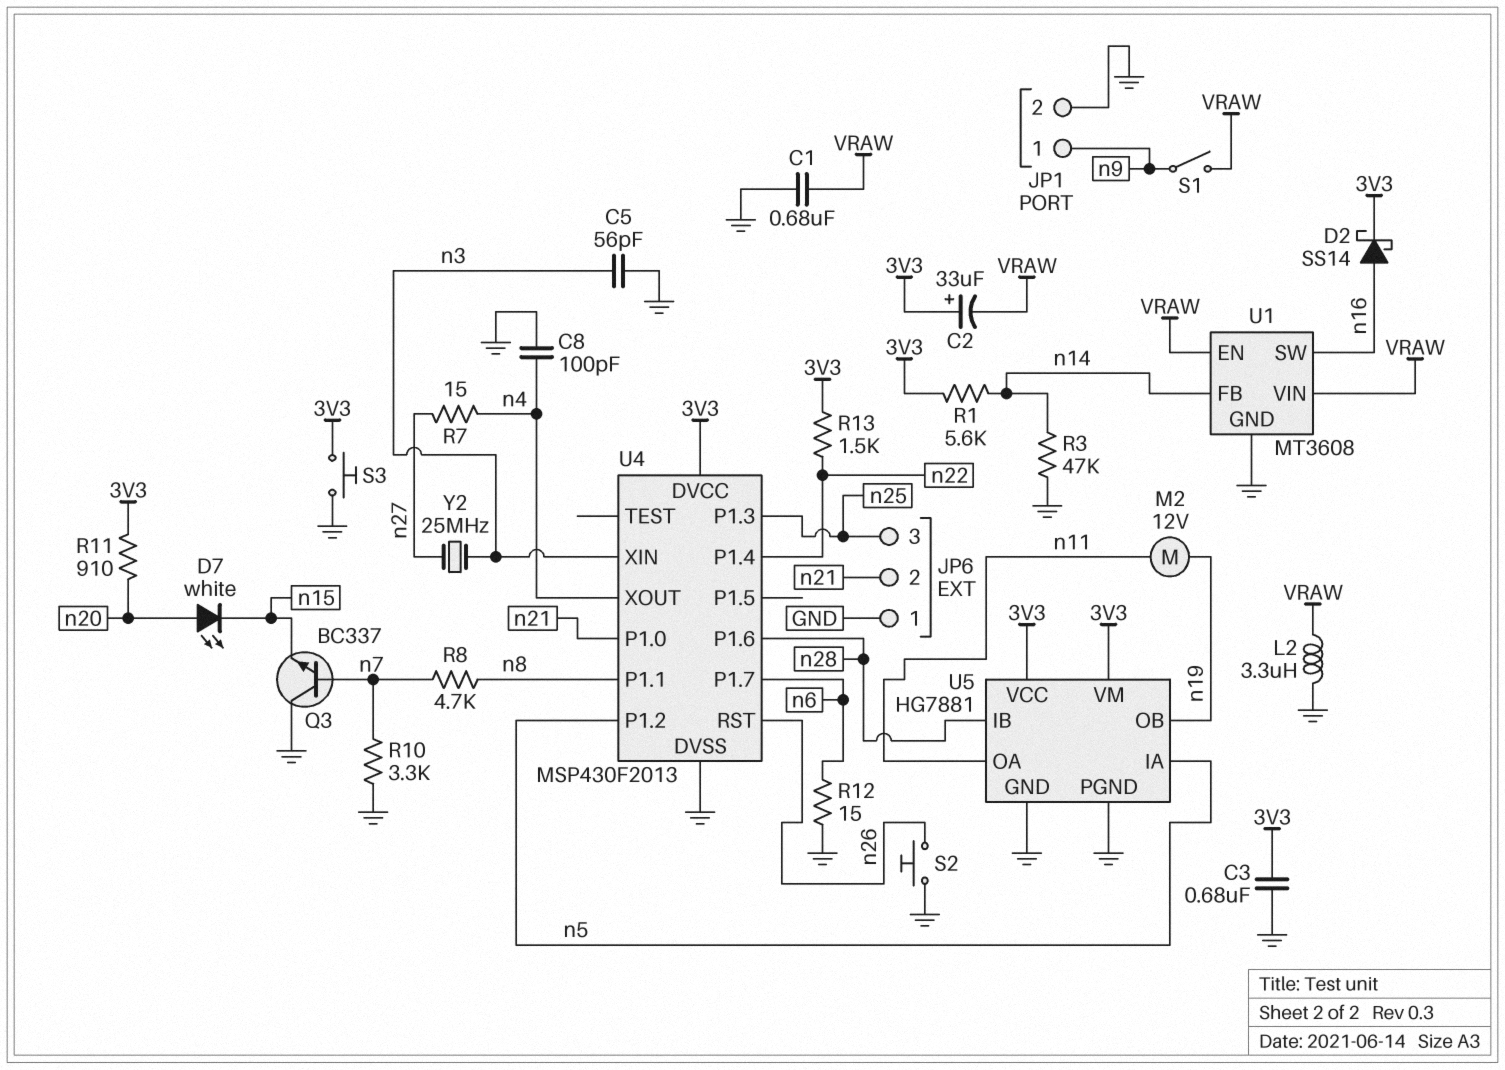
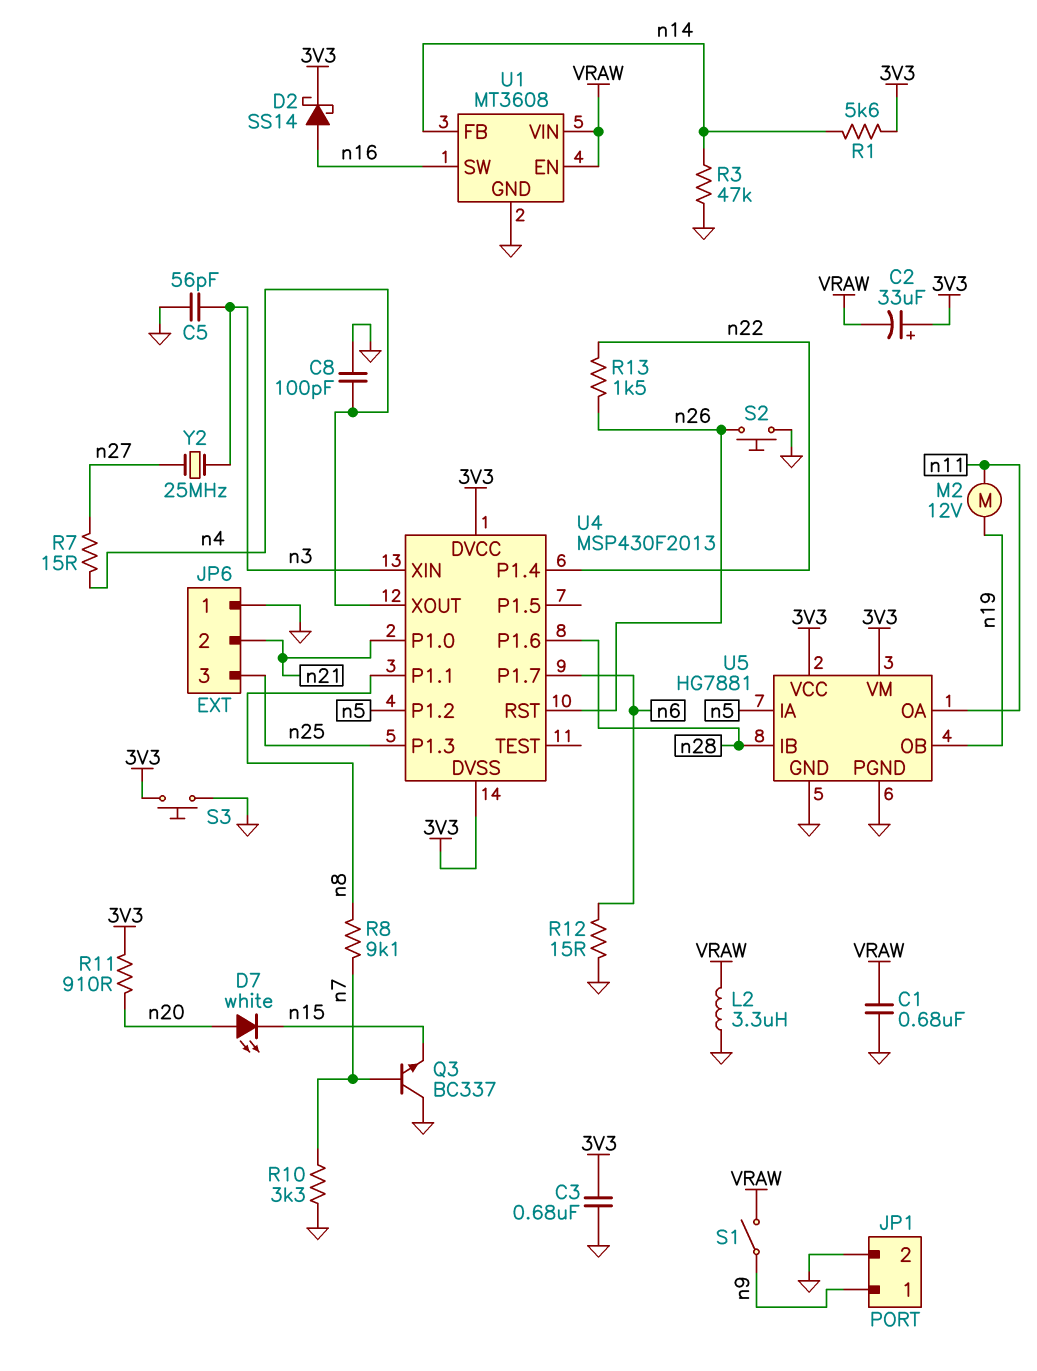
R8: 4.7k (n7, n8) -> 9.1k (n7, n8)
R13: 1.5k (3V3, n22) -> 1.5k (n22, n26)
U4 pin DVSS: GND -> 3V3

